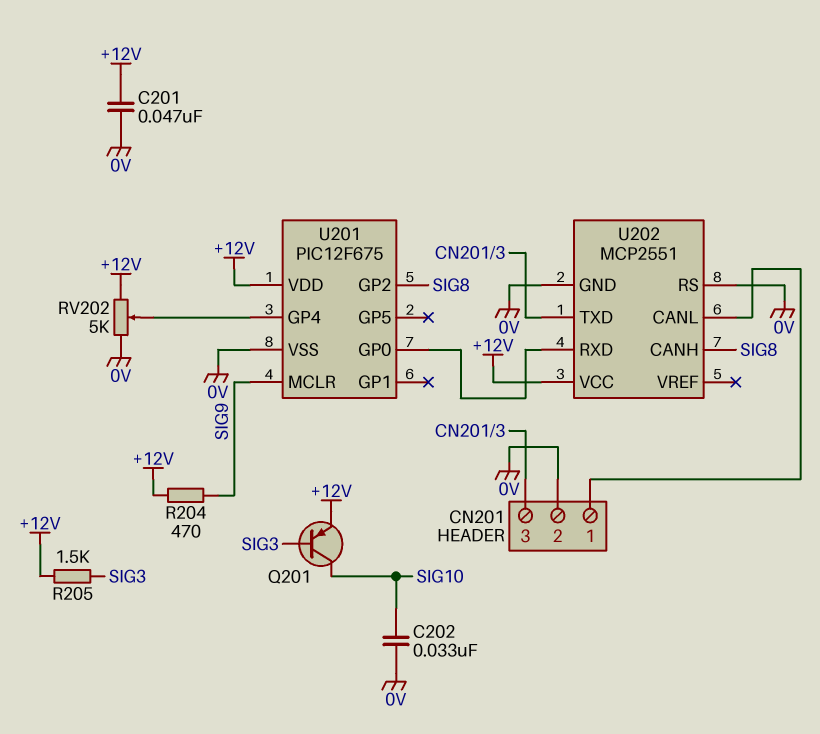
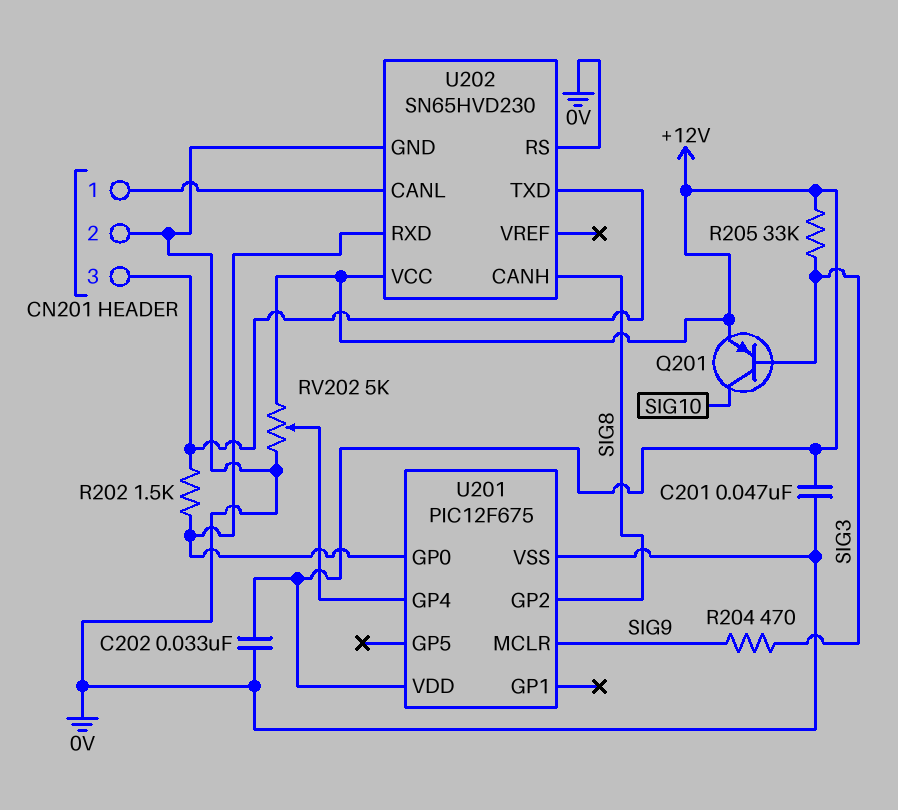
C202: 33nF (0V, SIG10) -> 33nF (+12V, 0V)
R202: none -> 1.5k (CN201/3, U201/GP0)
R204: 470 (+12V, SIG9) -> 470 (SIG3, SIG9)
R205: 1.5k (+12V, SIG3) -> 33k (+12V, SIG3)
U202: MCP2551 -> SN65HVD230

